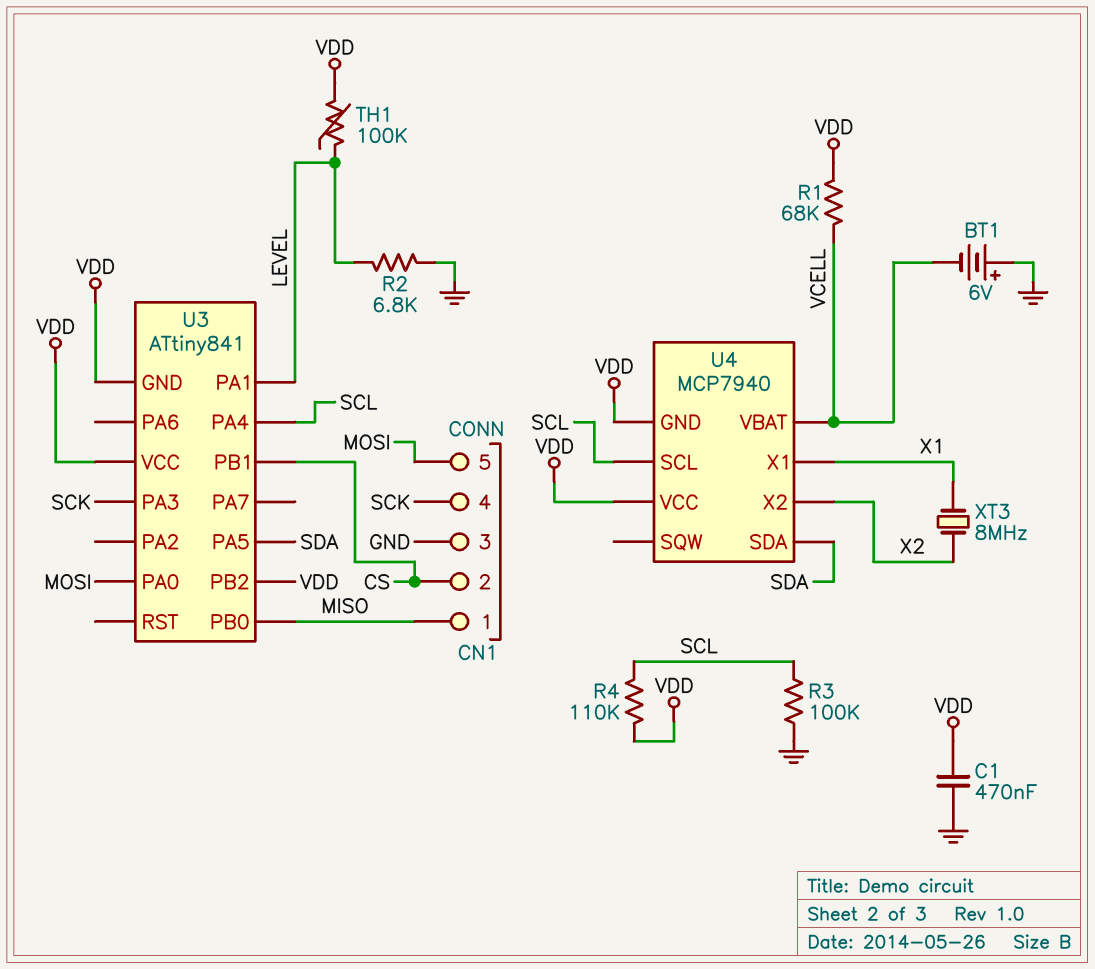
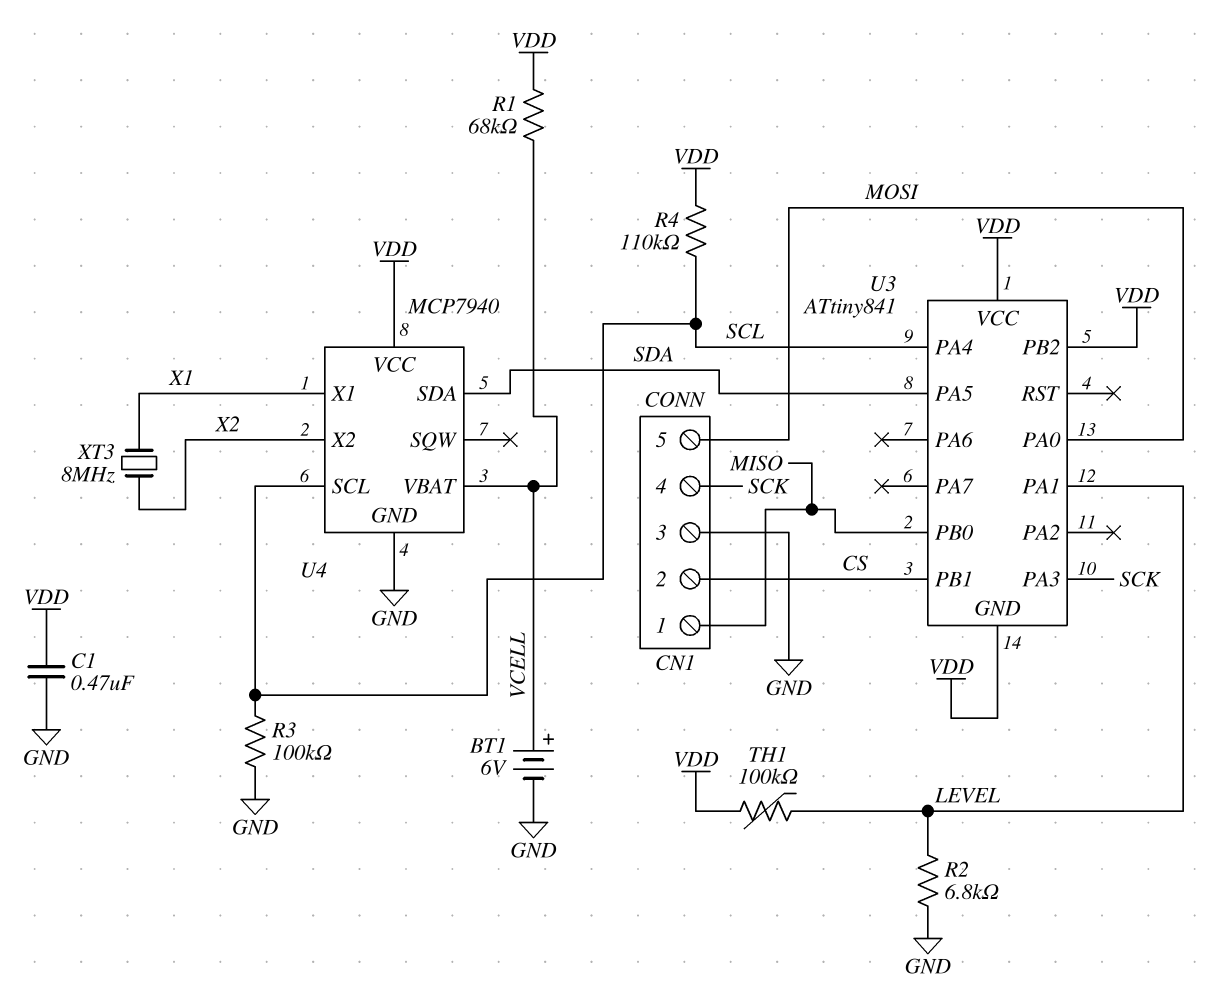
BT1: 6V (plus GND, minus VCELL) -> 6V (plus VCELL, minus GND)
U4 pin GND: VDD -> GND

